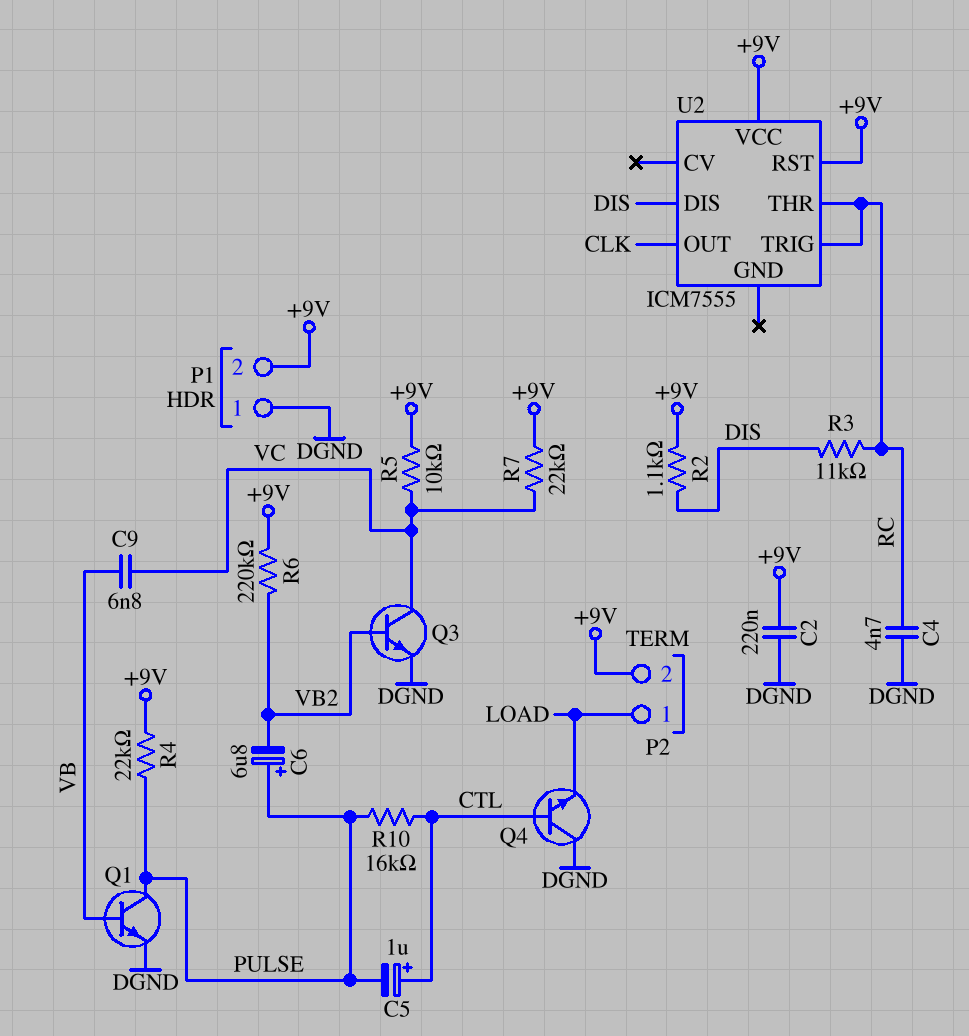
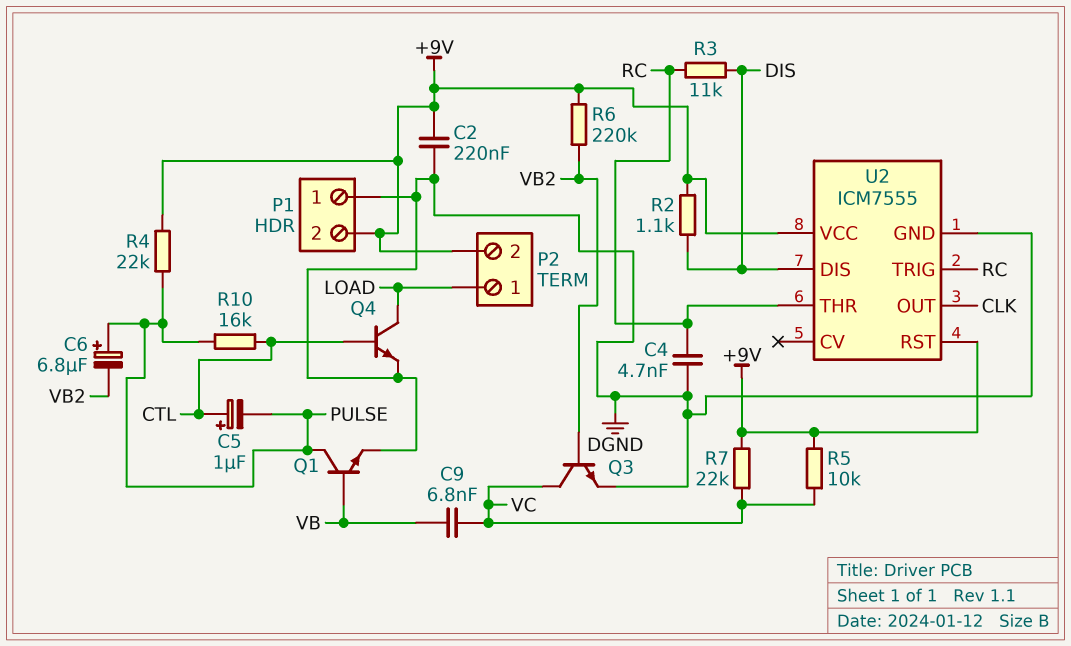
Q4: NPN (B CTL, C DGND, E LOAD) -> NPN (B CTL, C LOAD, E DGND)
U2 pin GND: none -> DGND

